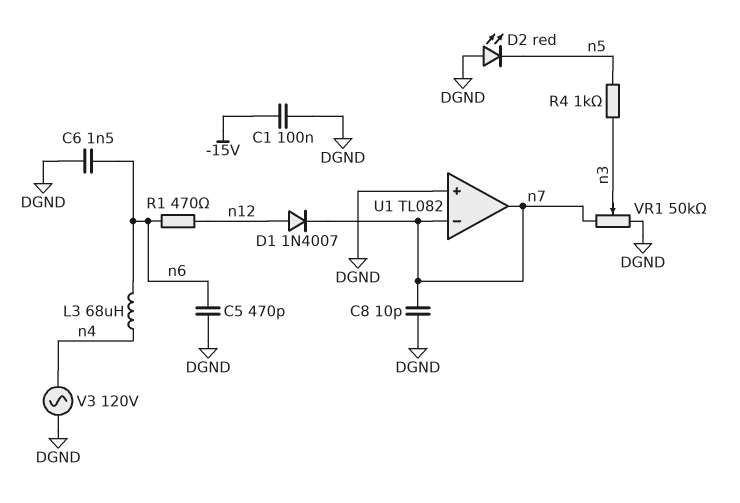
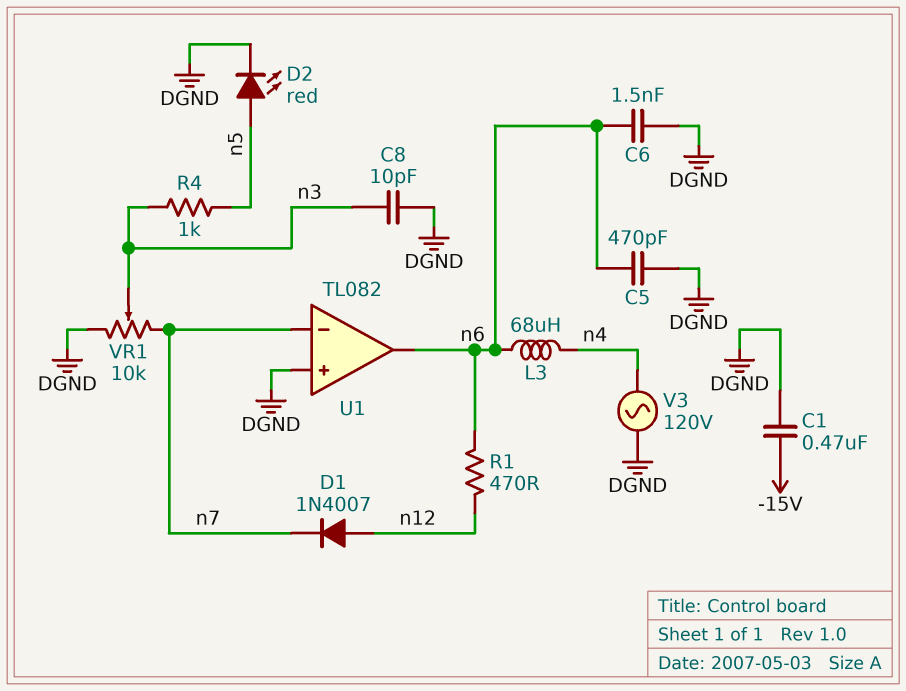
C1: 100nF (-15V, DGND) -> 470nF (-15V, DGND)
C8: 10pF (DGND, n7) -> 10pF (DGND, n3)
D2: LED red (A DGND, K n5) -> LED red (A n5, K DGND)
U1 pin out: n7 -> n6
VR1: 50k (DGND, n7, wiper n3) -> 10k (DGND, n7, wiper n3)

